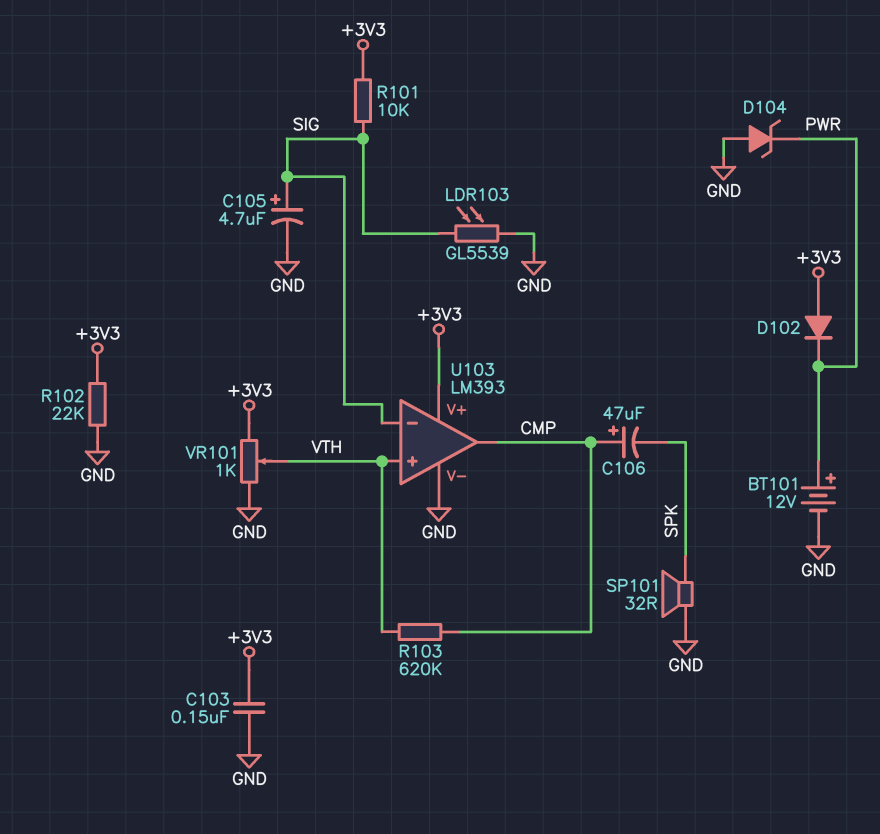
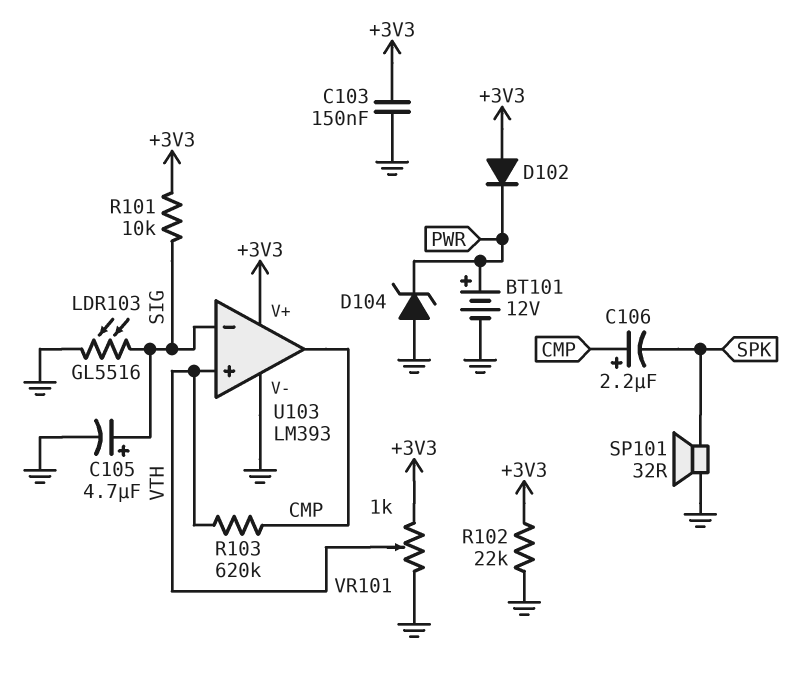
C106: 47uF (plus CMP, minus SPK) -> 2.2uF (plus CMP, minus SPK)
LDR103: GL5539 (GND, SIG) -> GL5516 (GND, SIG)

